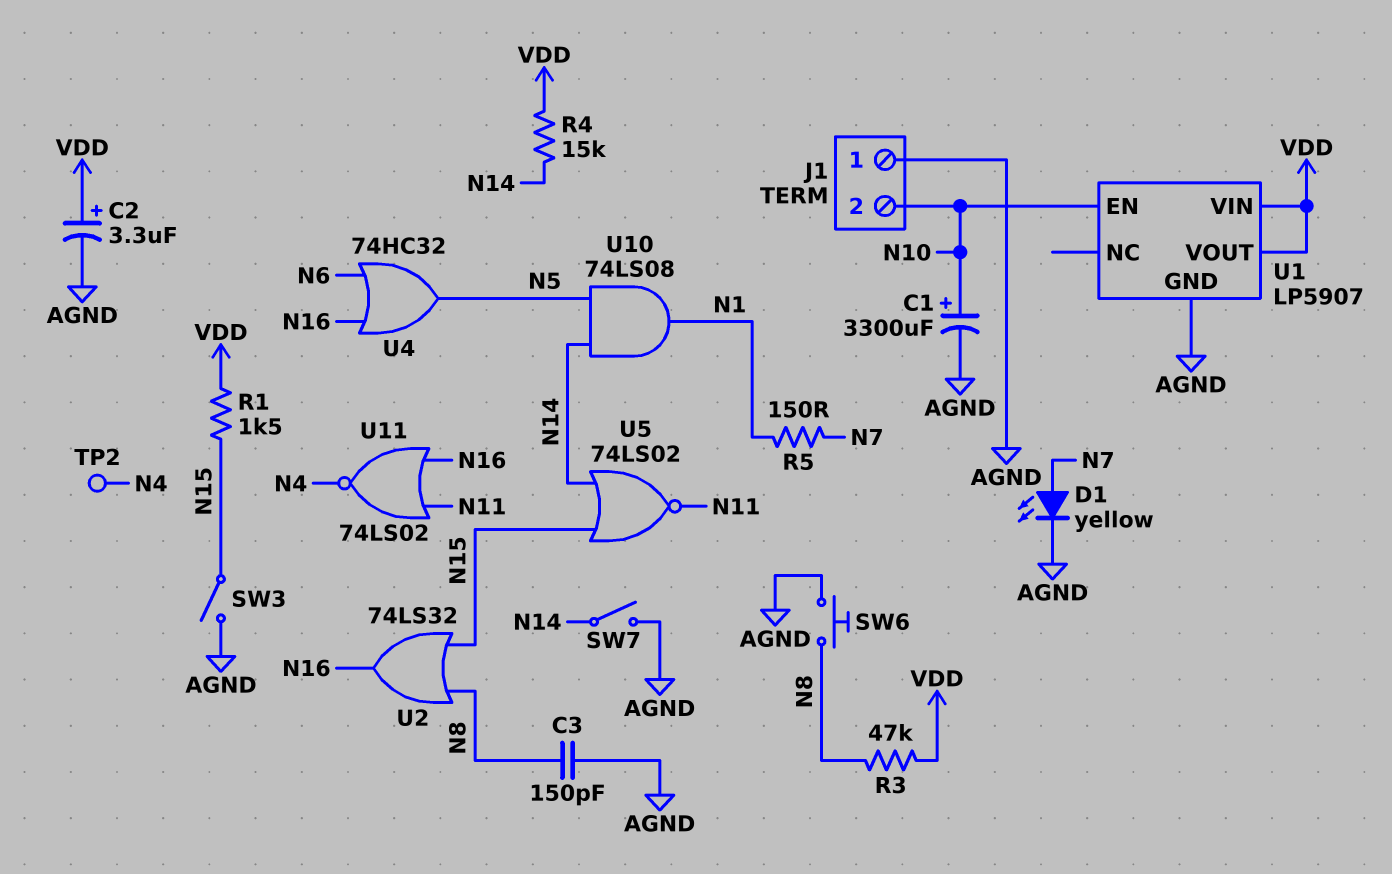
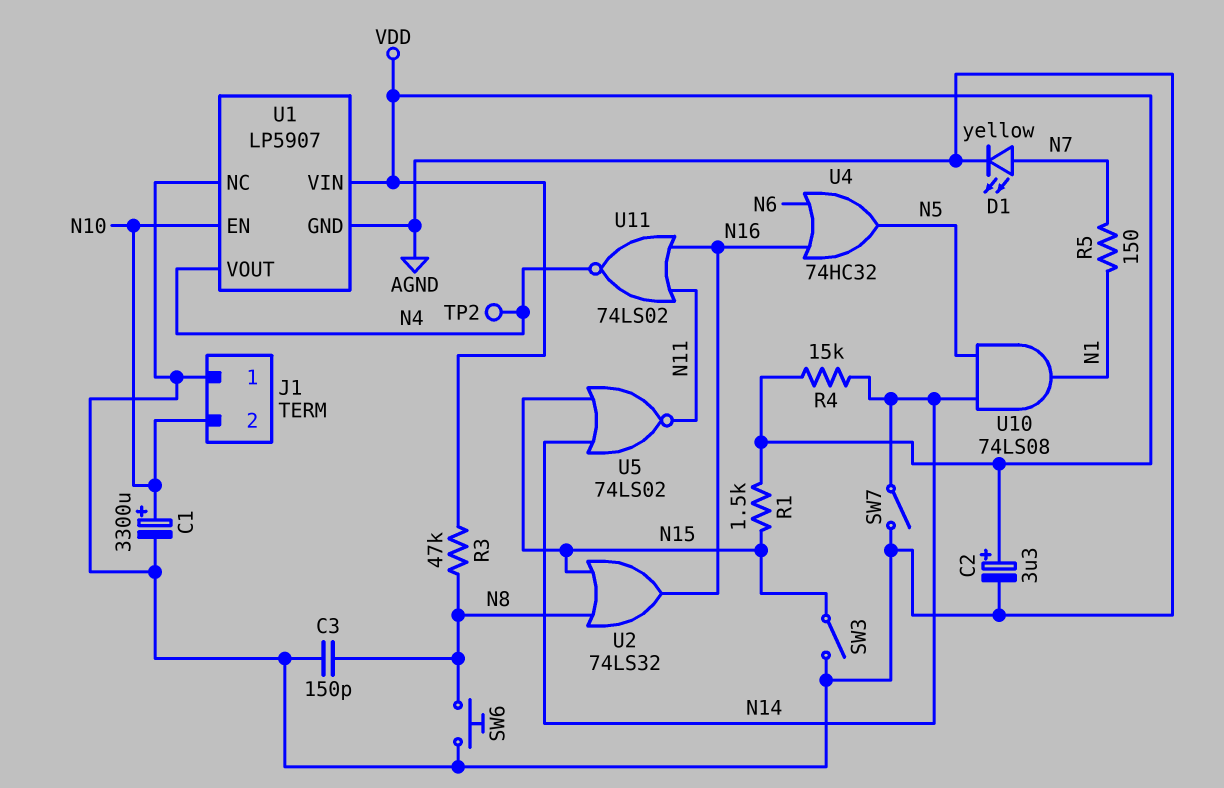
U1 pin NC: none -> AGND
U1 pin VOUT: VDD -> N4

